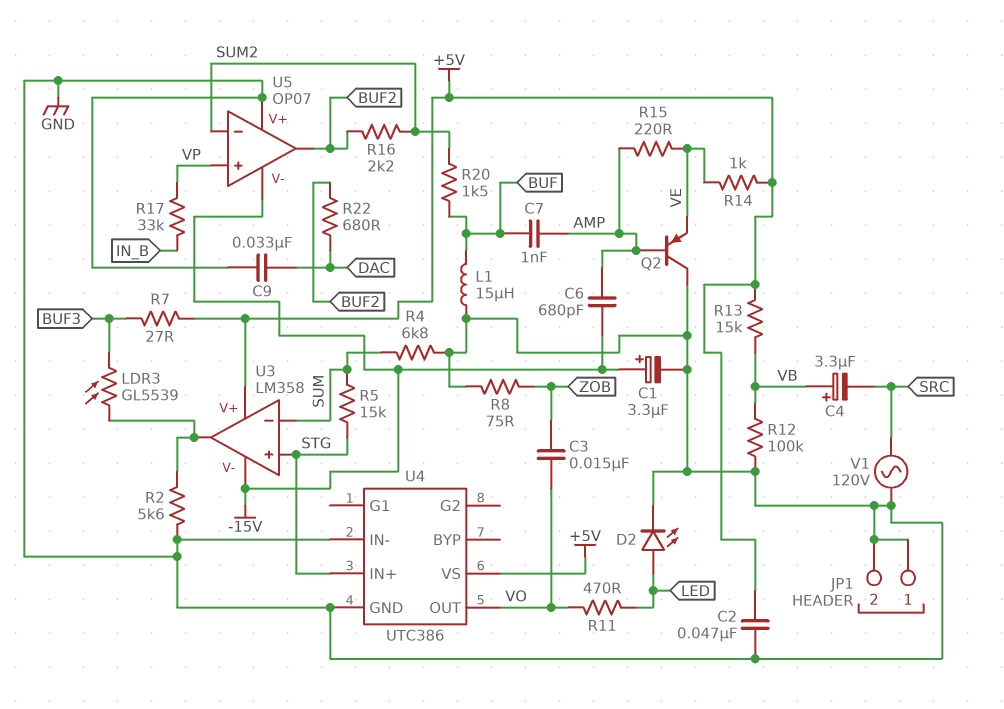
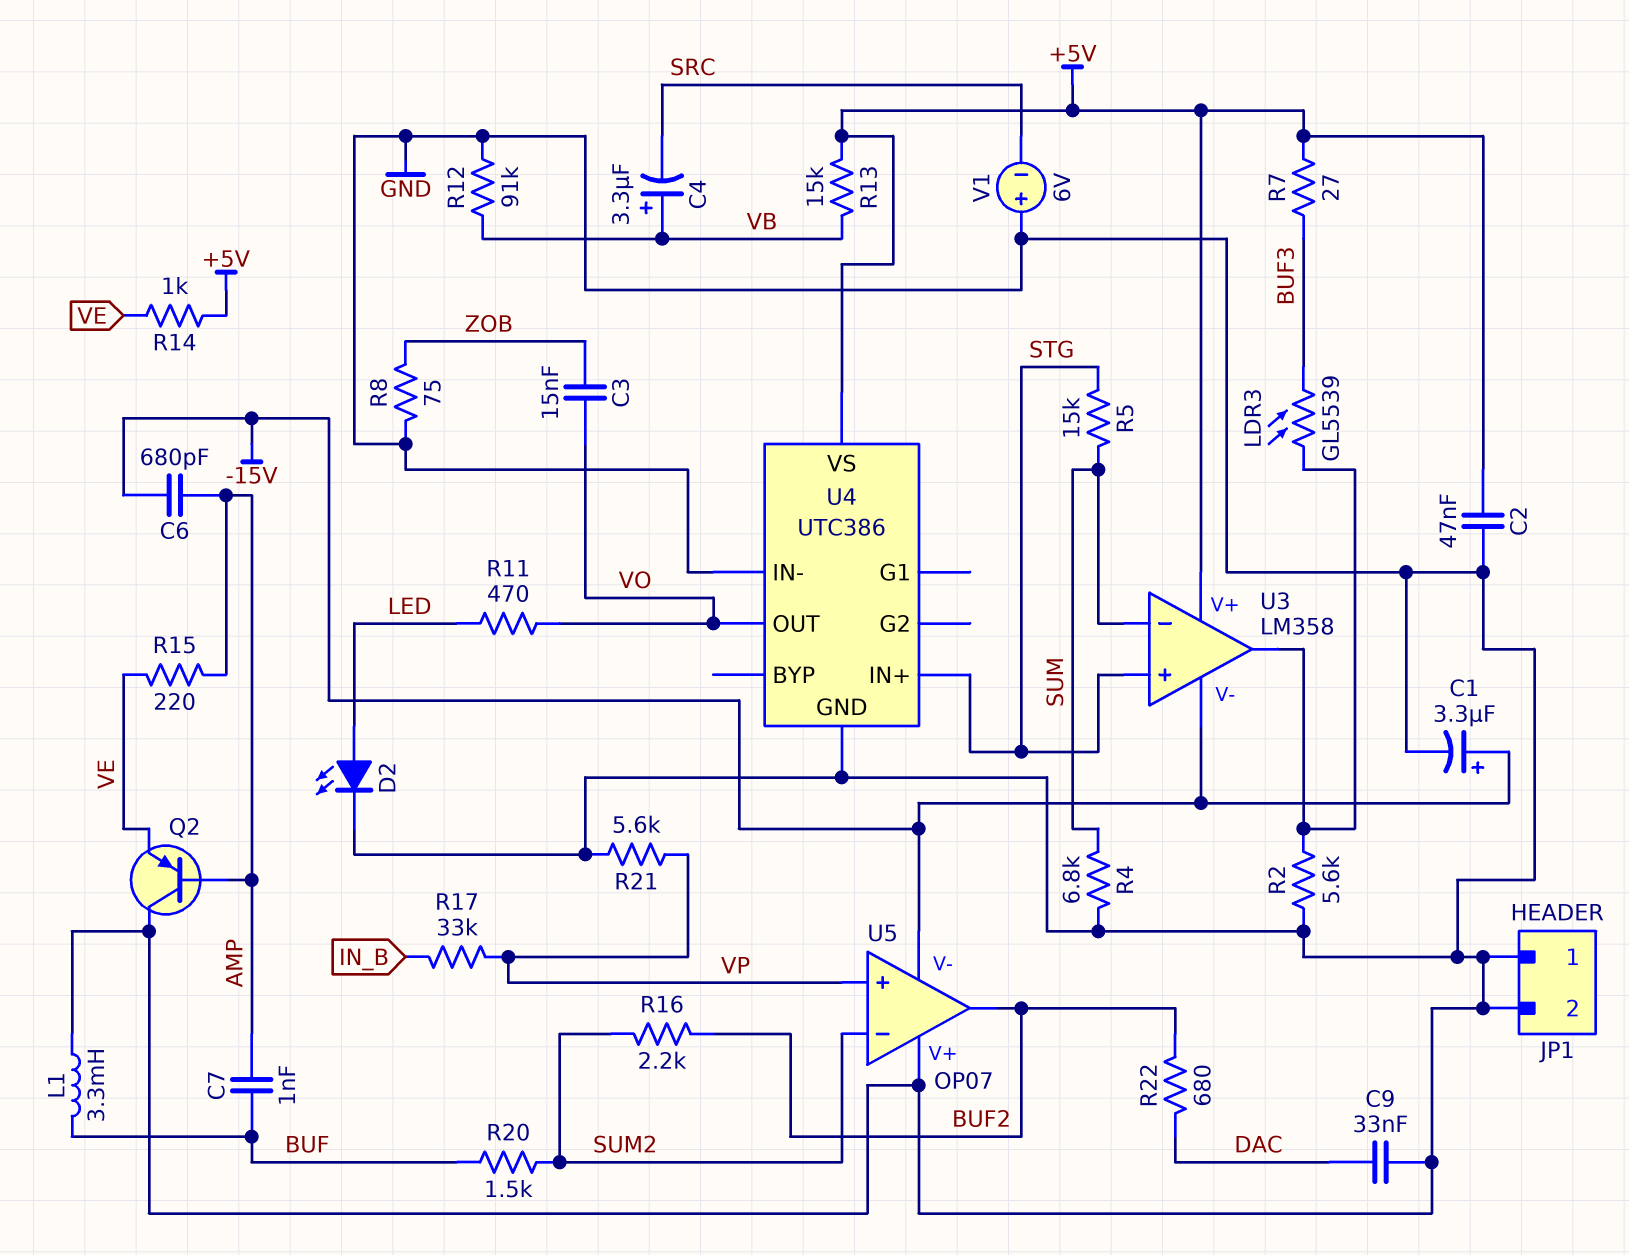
L1: 15uH (BUF, GND) -> 3.3mH (BUF, GND)
R12: 100k (GND, VB) -> 91k (GND, VB)
R21: none -> 5.6k (GND, VP)
V1: AC 120V (GND, SRC) -> 6V (plus GND, minus SRC)

